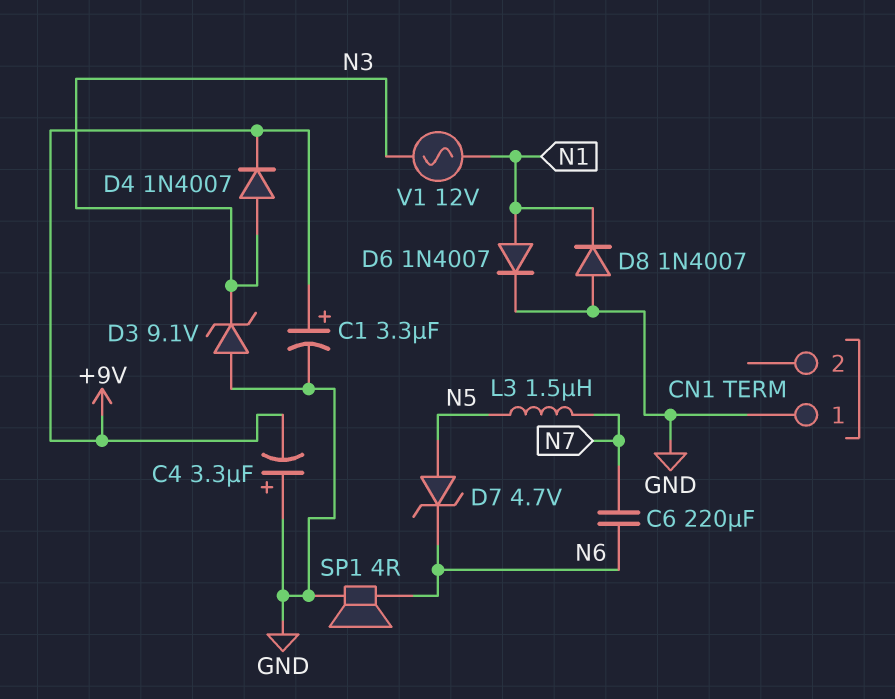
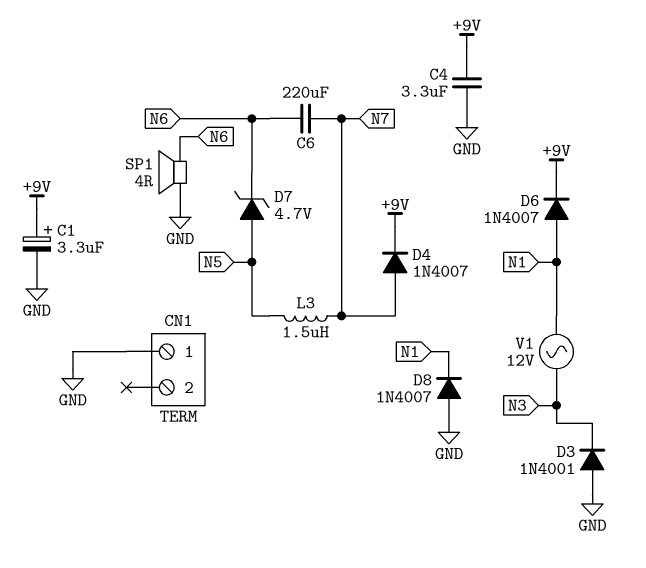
C4: 3.3uF (plus GND, minus +9V) -> 3.3uF (+9V, GND)
D3: zener 9.1V (A GND, K N3) -> diode 1N4001 (A GND, K N3)
D4: diode 1N4007 (A N3, K +9V) -> diode 1N4007 (A N7, K +9V)
D6: diode 1N4007 (A N1, K GND) -> diode 1N4007 (A N1, K +9V)

